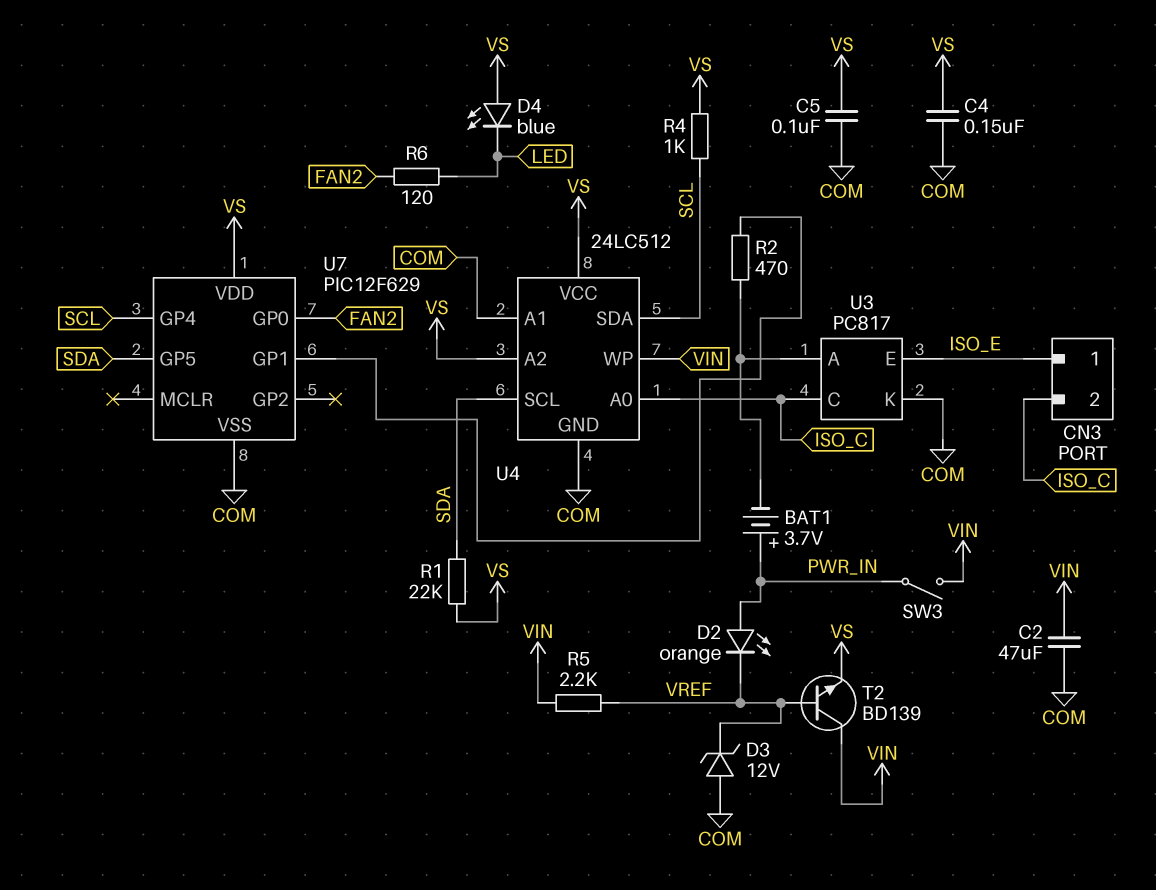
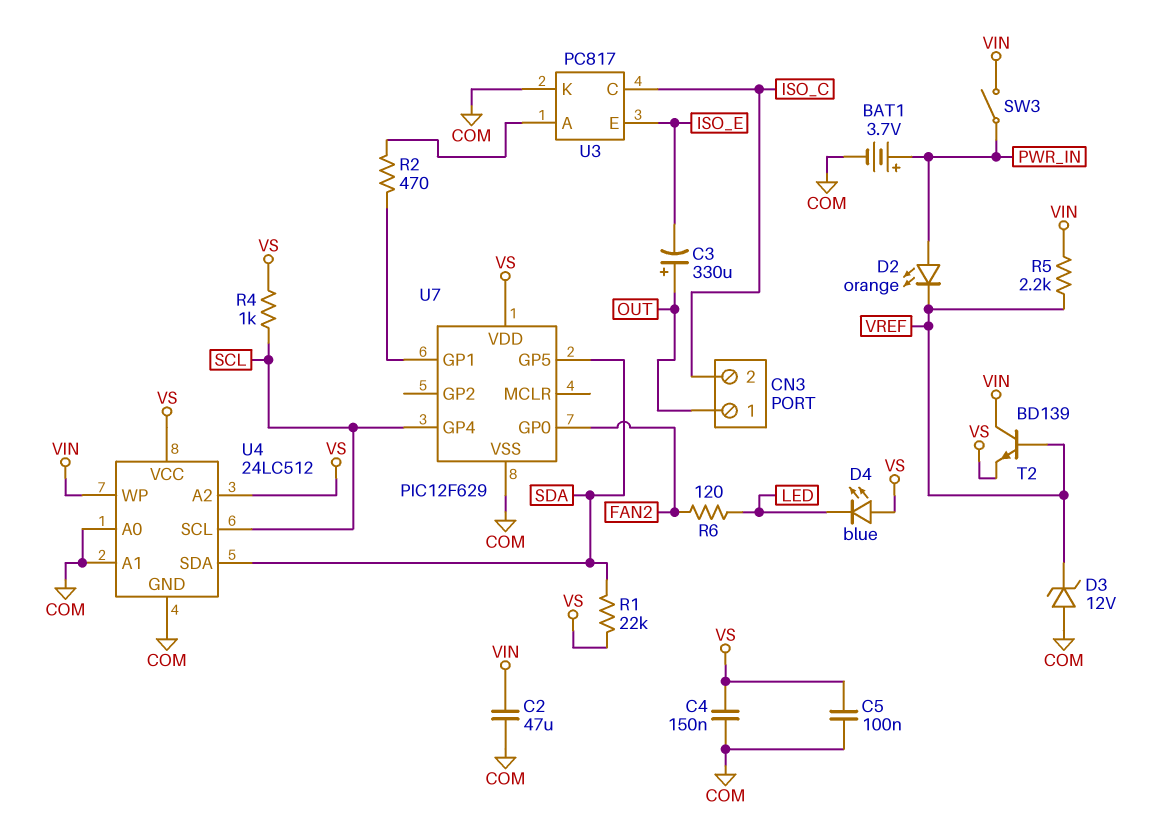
BAT1: 3.7V (plus PWR_IN, minus U3/A) -> 3.7V (plus PWR_IN, minus COM)
C3: none -> 330uF (plus OUT, minus ISO_E)
CN3 pin 1: ISO_E -> OUT
U4 pin A0: ISO_C -> COM
U4 pin SCL: SDA -> SCL
U4 pin SDA: SCL -> SDA

